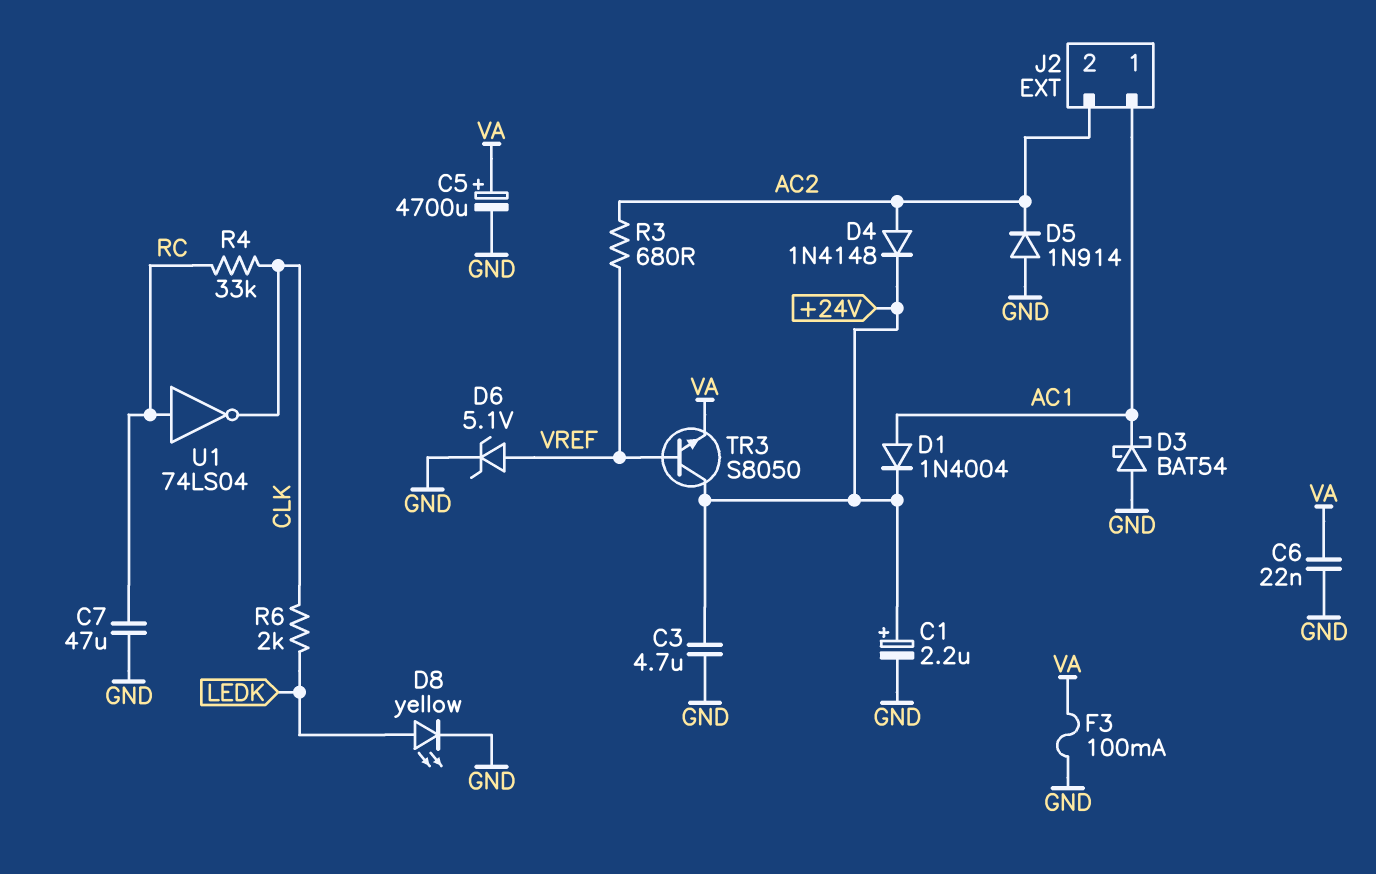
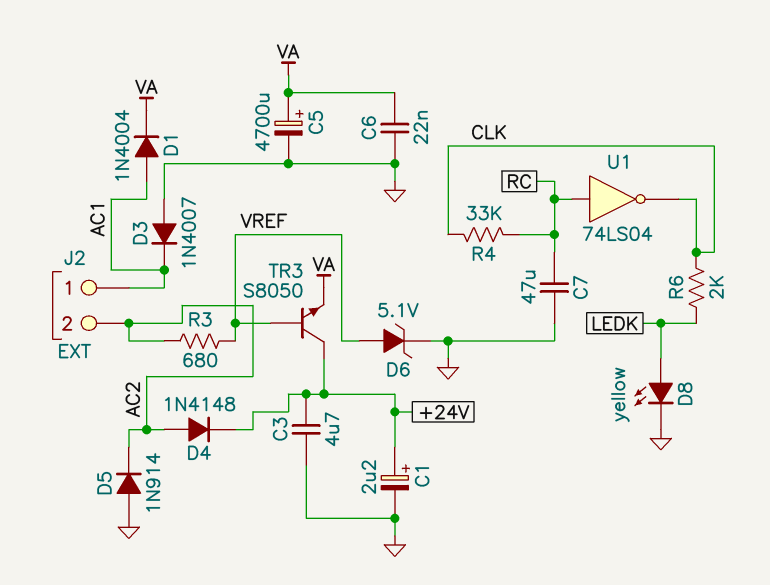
D1: diode 1N4004 (A AC1, K +24V) -> diode 1N4004 (A AC1, K VA)
D3: schottky BAT54 (A GND, K AC1) -> diode 1N4007 (A GND, K AC1)
F3: 100mA (GND, VA) -> none

